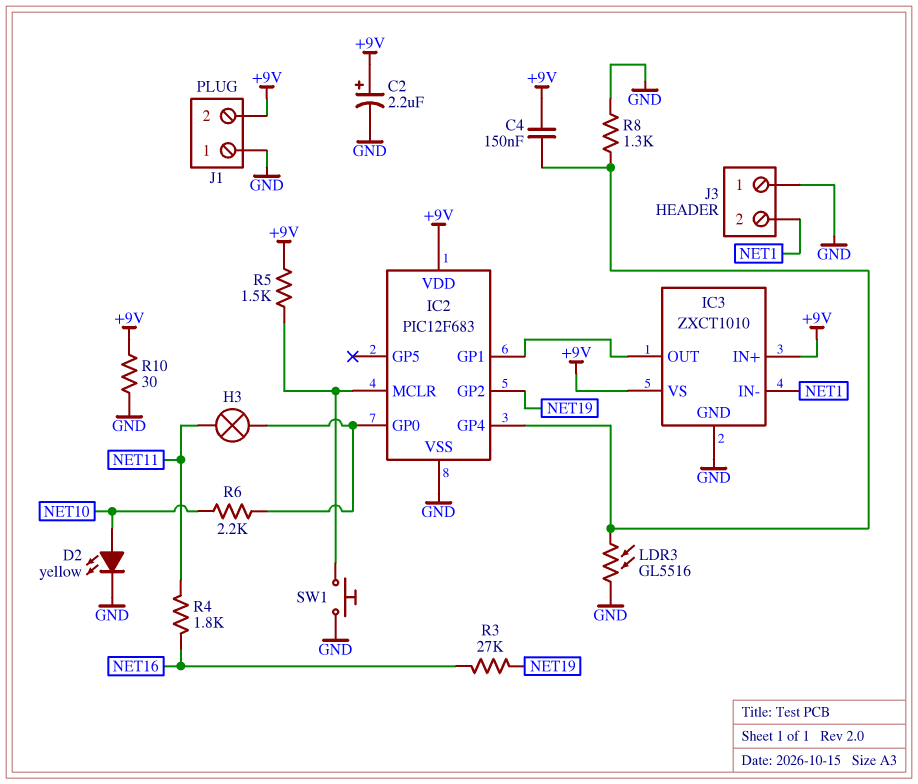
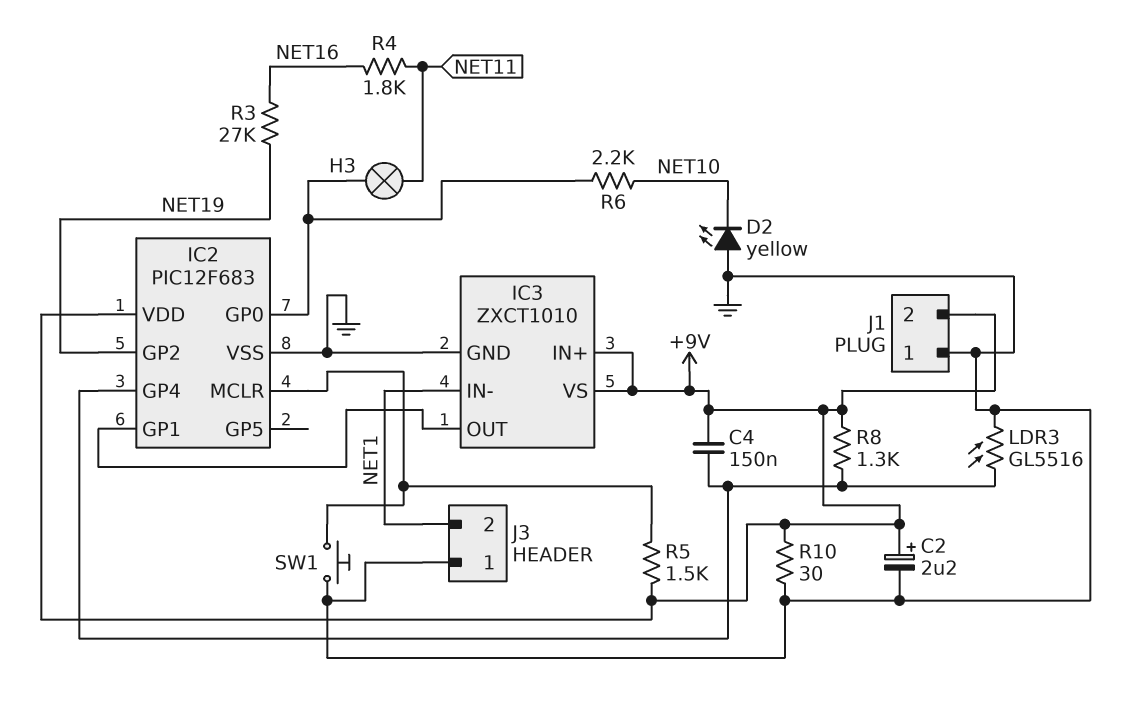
D2: LED yellow (A NET10, K GND) -> LED yellow (A GND, K NET10)
R8: 1.3k (GND, IC2/GP4) -> 1.3k (+9V, IC2/GP4)

